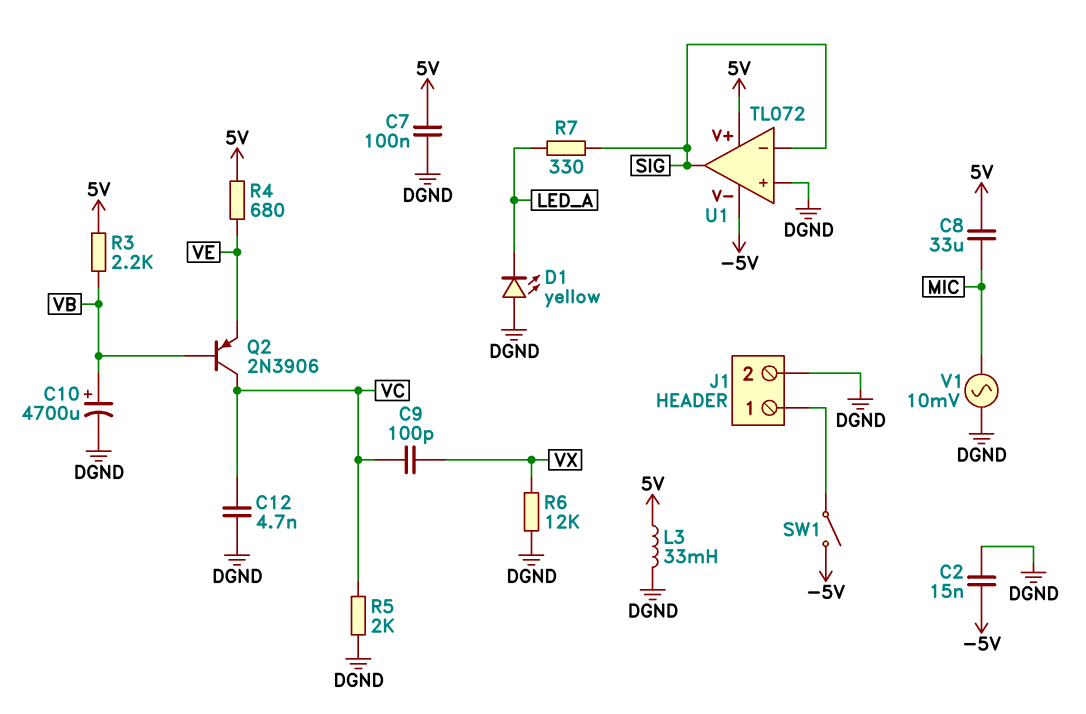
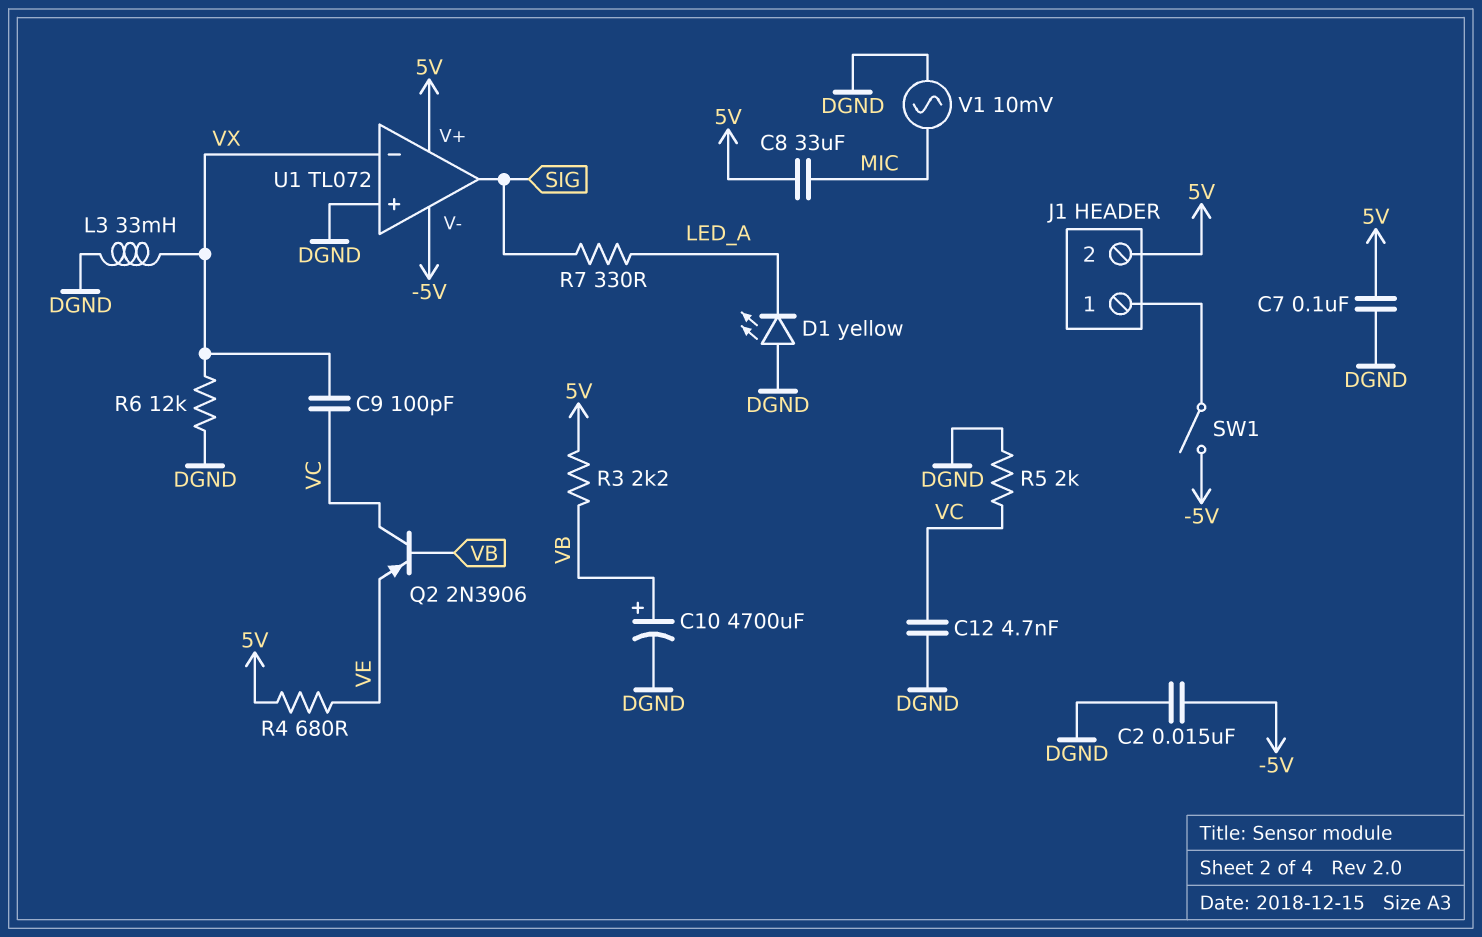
J1 pin 2: DGND -> 5V
L3: 33mH (5V, DGND) -> 33mH (DGND, VX)
U1 pin in-: SIG -> VX

